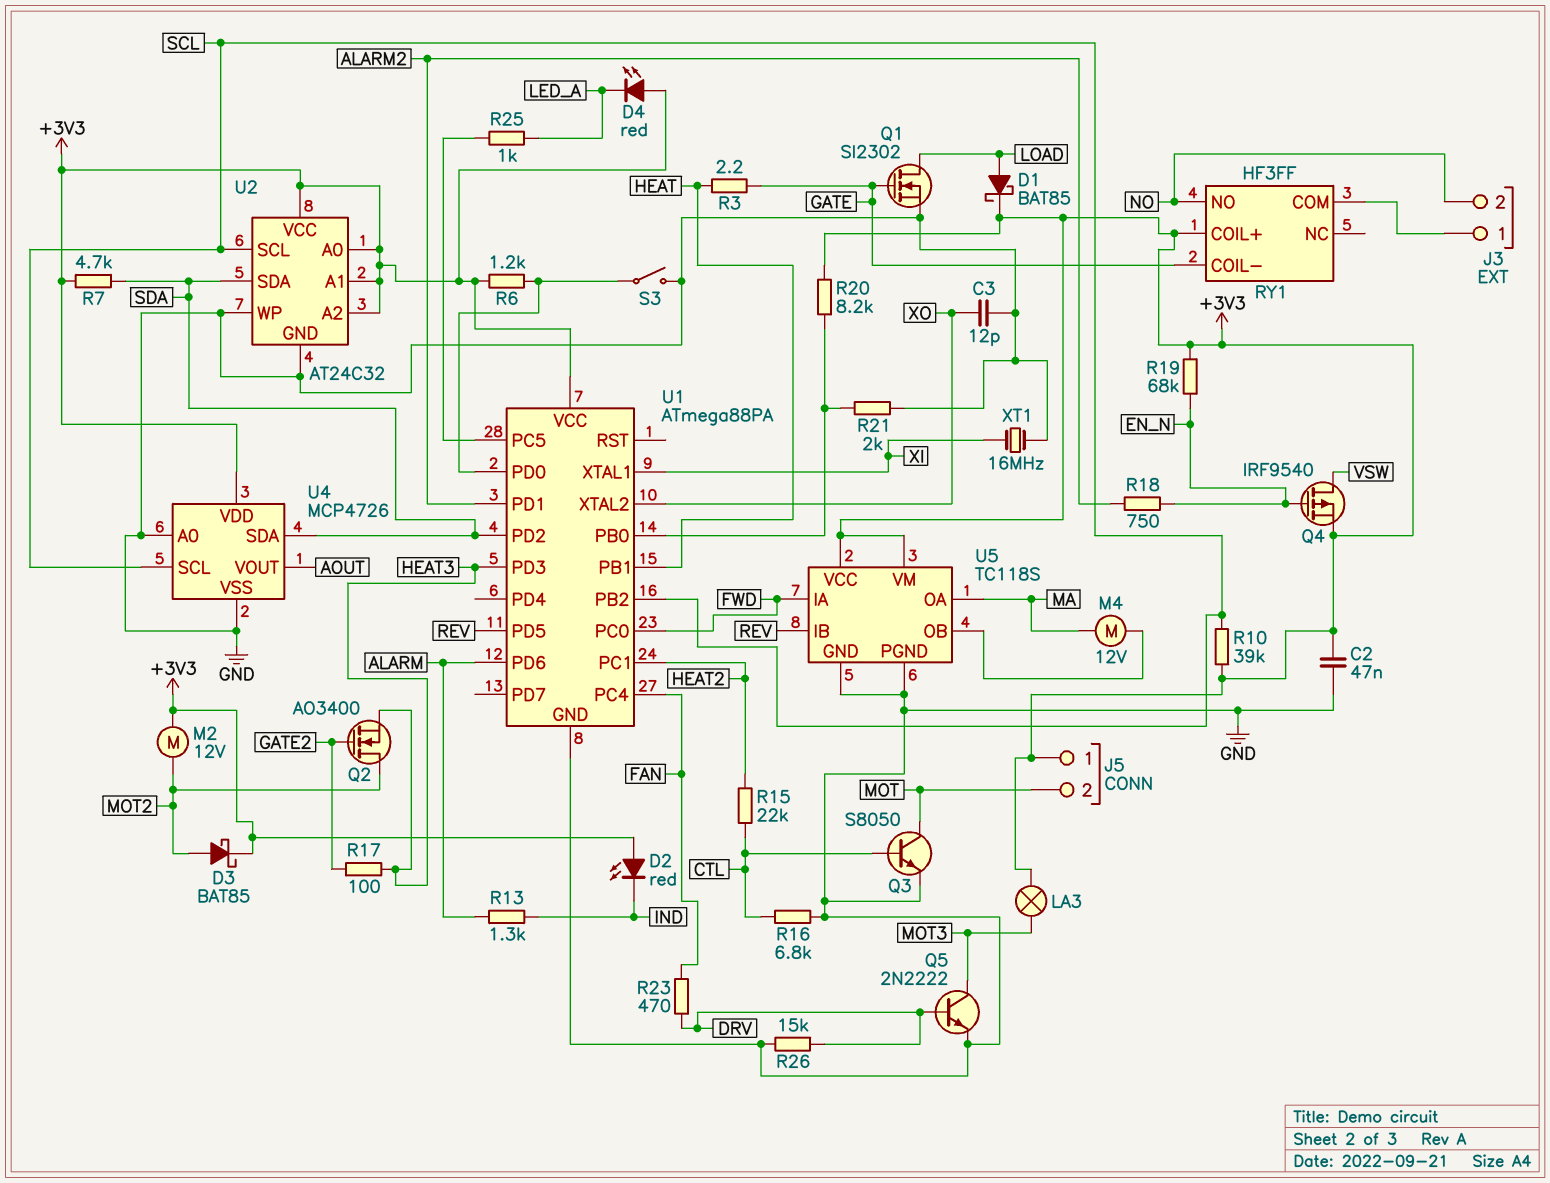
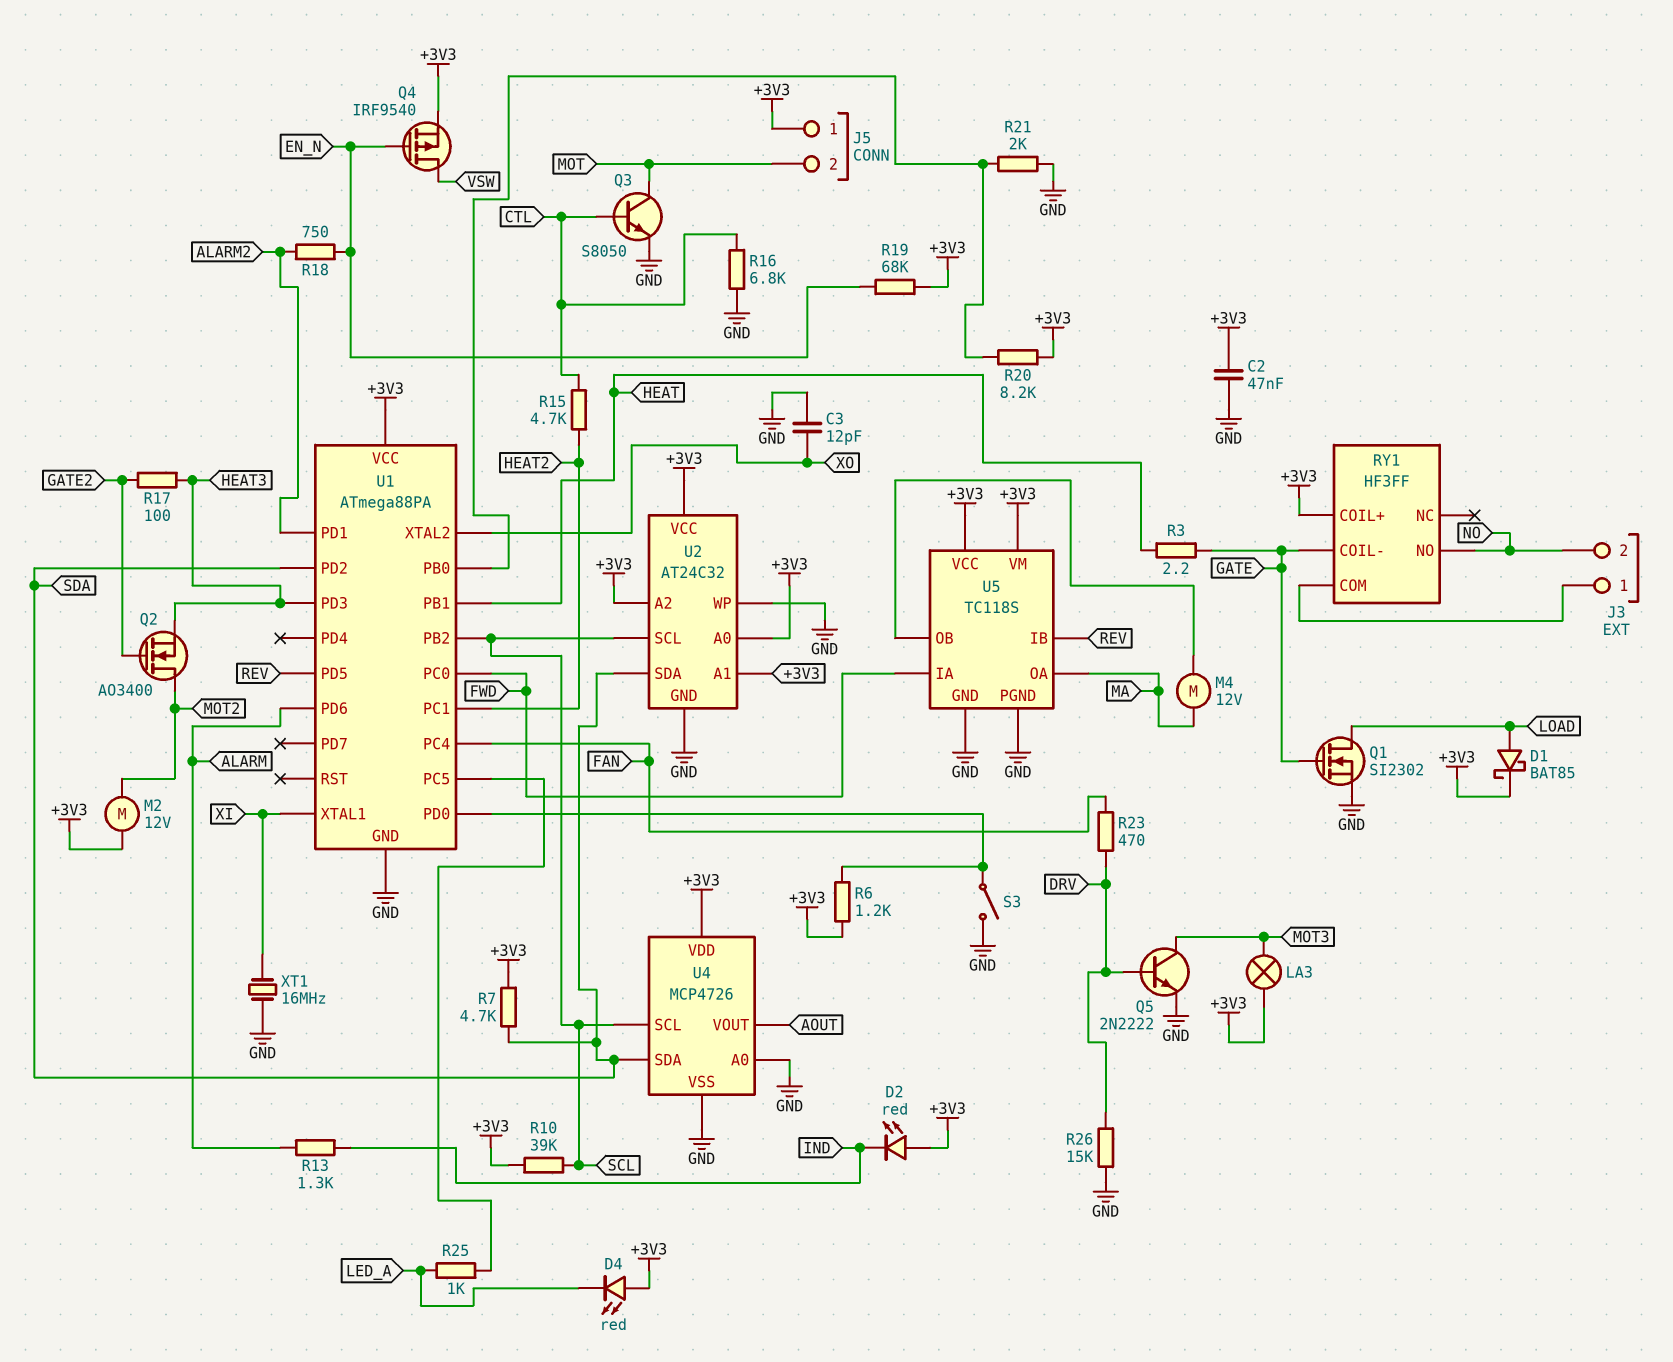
D3: schottky BAT85 (A MOT2, K +3V3) -> none
R15: 22k (CTL, HEAT2) -> 4.7k (CTL, HEAT2)

